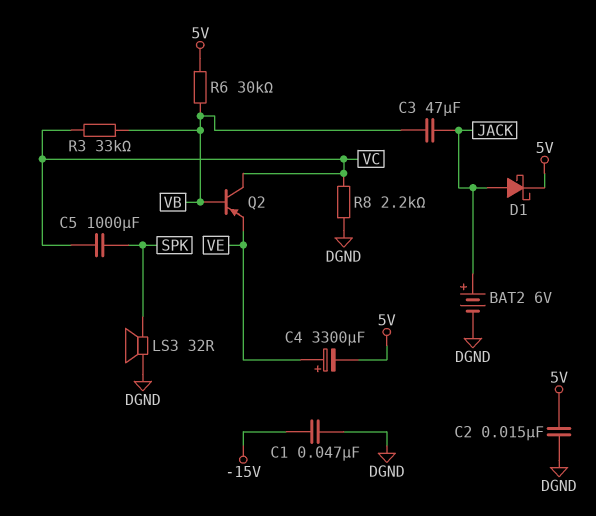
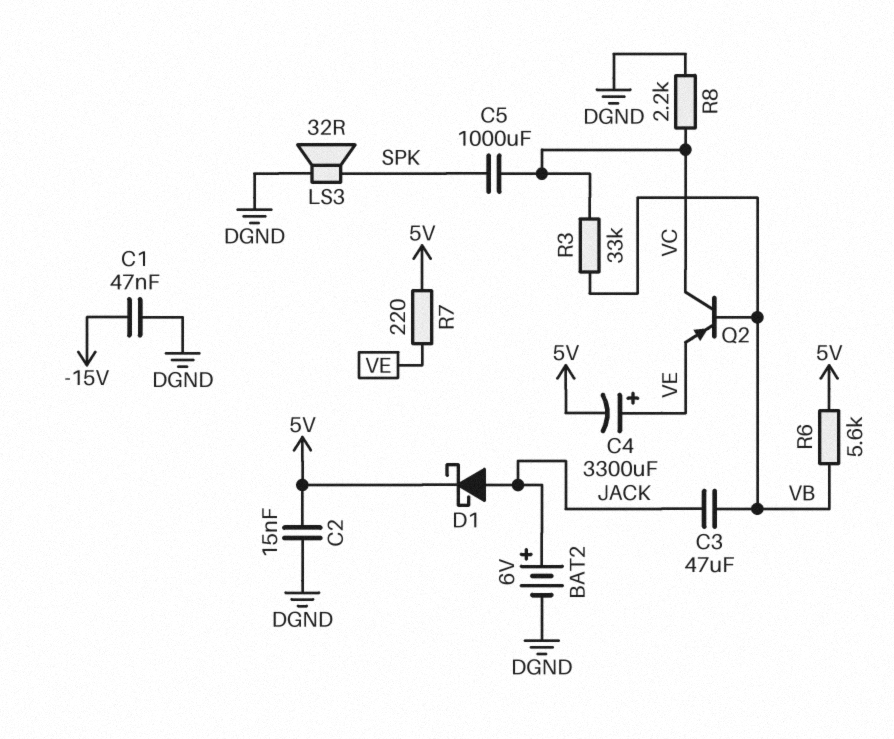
R6: 30k (5V, VB) -> 5.6k (5V, VB)
R7: none -> 220 (5V, VE)

